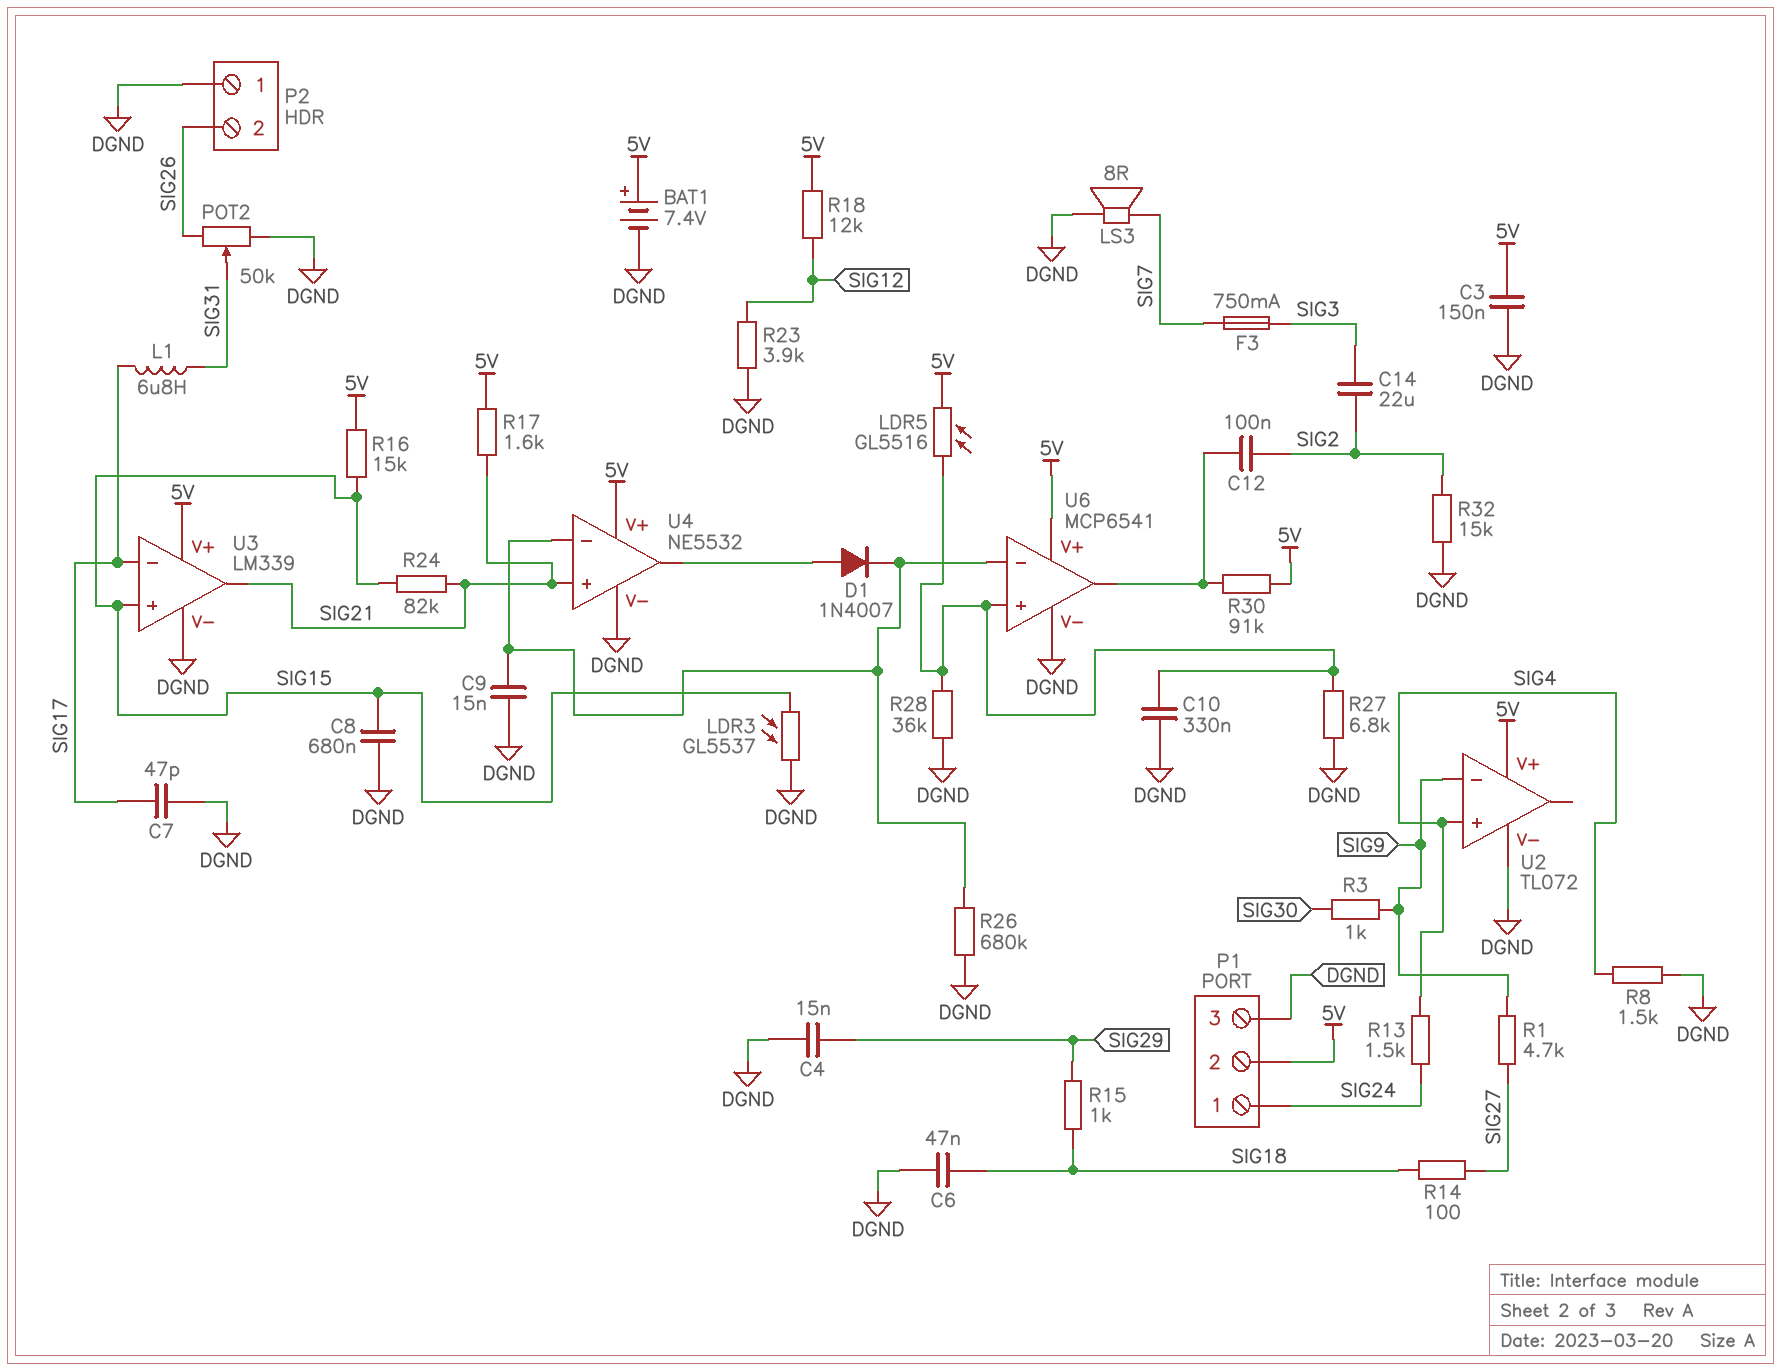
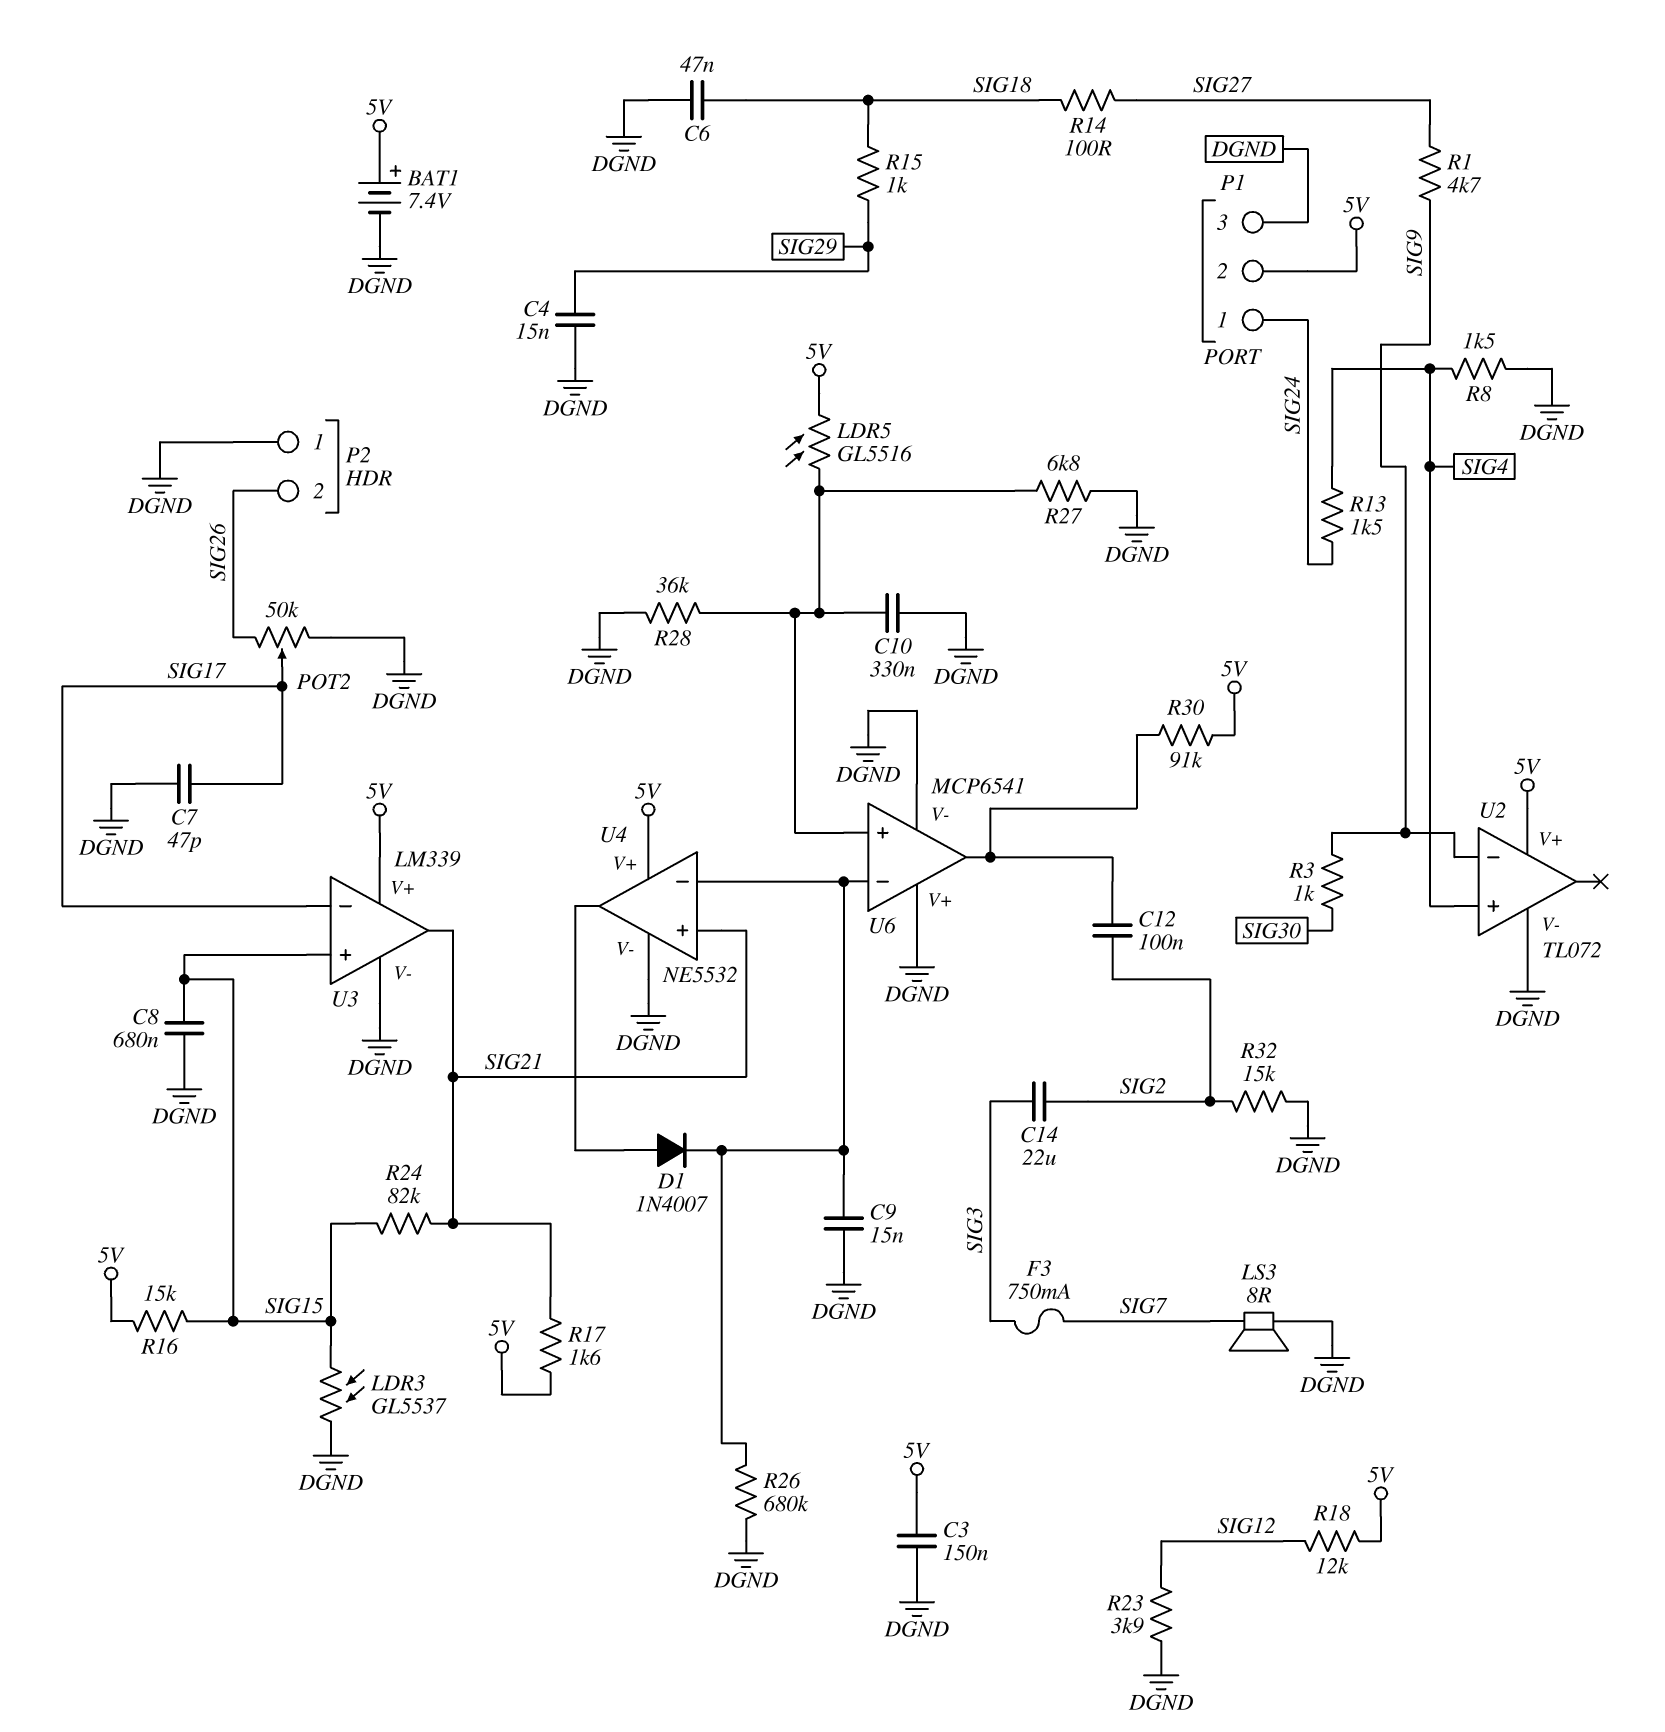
L1: 6.8uH (SIG17, SIG31) -> none
POT2: 50k (DGND, SIG26, wiper SIG31) -> 50k (DGND, SIG26, wiper SIG17)
U6 pin V+: 5V -> DGND

